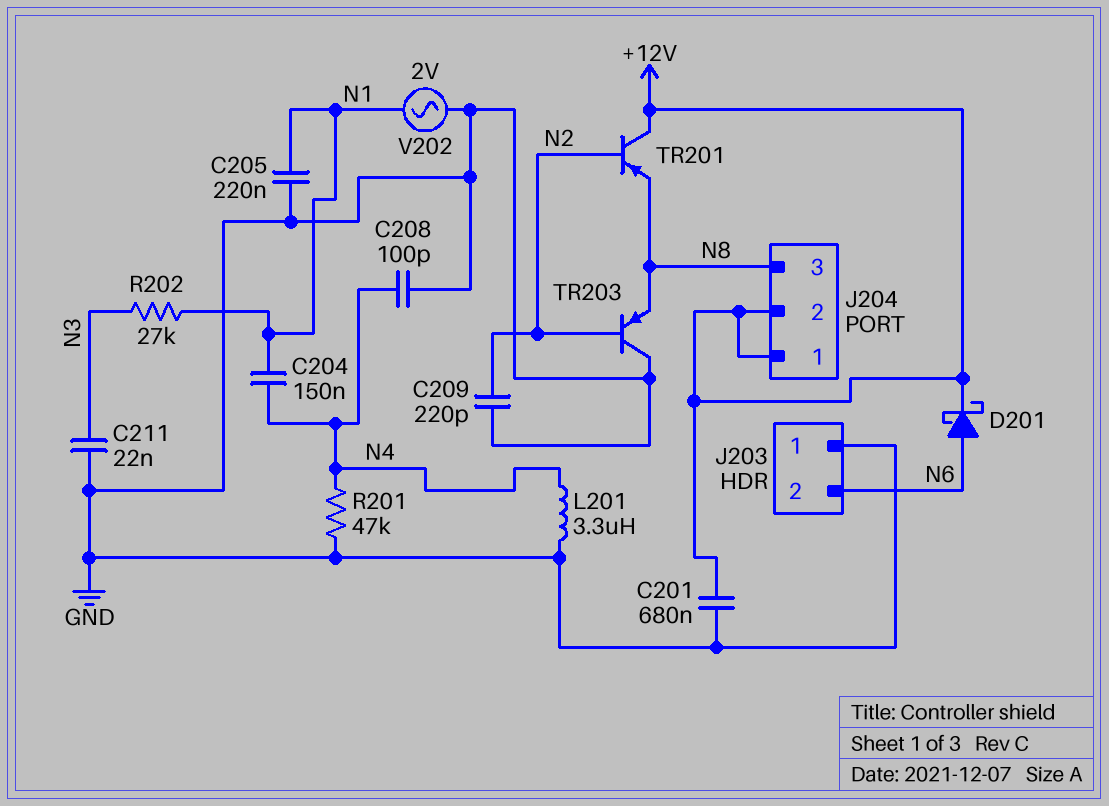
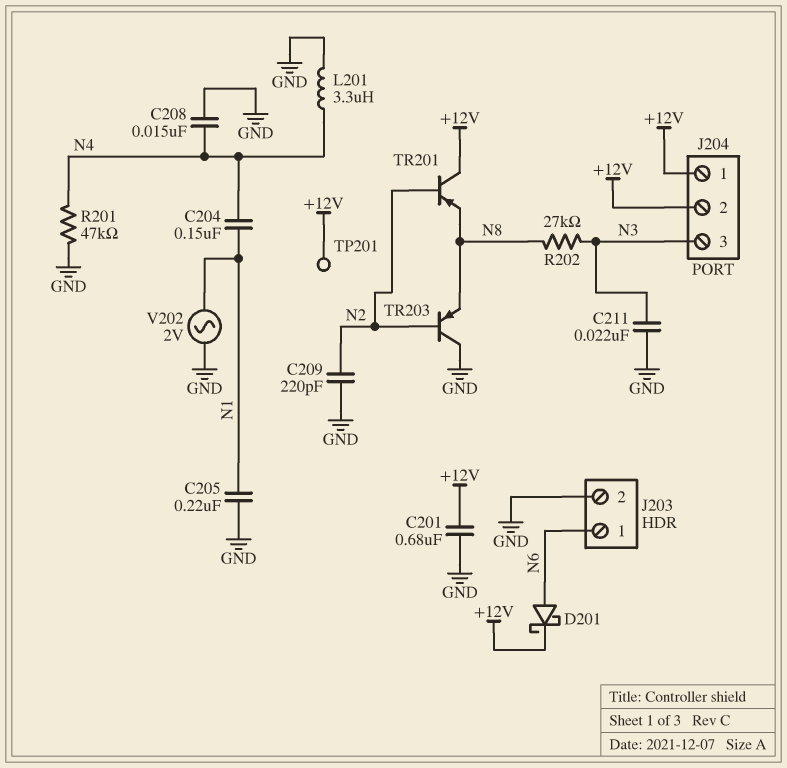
C208: 100pF (GND, N4) -> 15nF (GND, N4)
J203 pin 1: GND -> N6
J203 pin 2: N6 -> GND
J204 pin 3: N8 -> N3
R202: 27k (N1, N3) -> 27k (N3, N8)
TP201: none -> test point (+12V)

